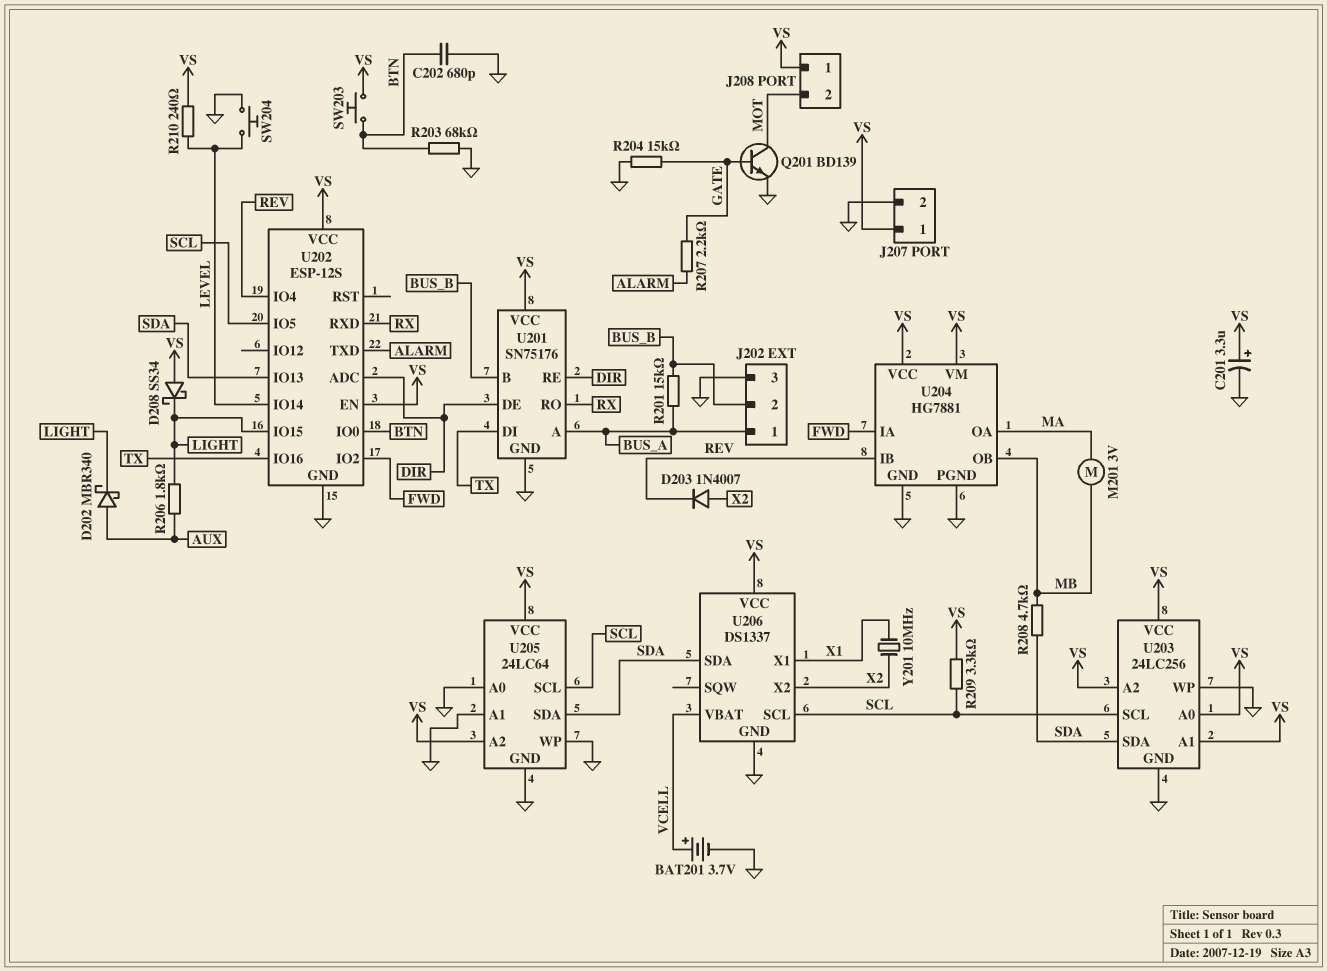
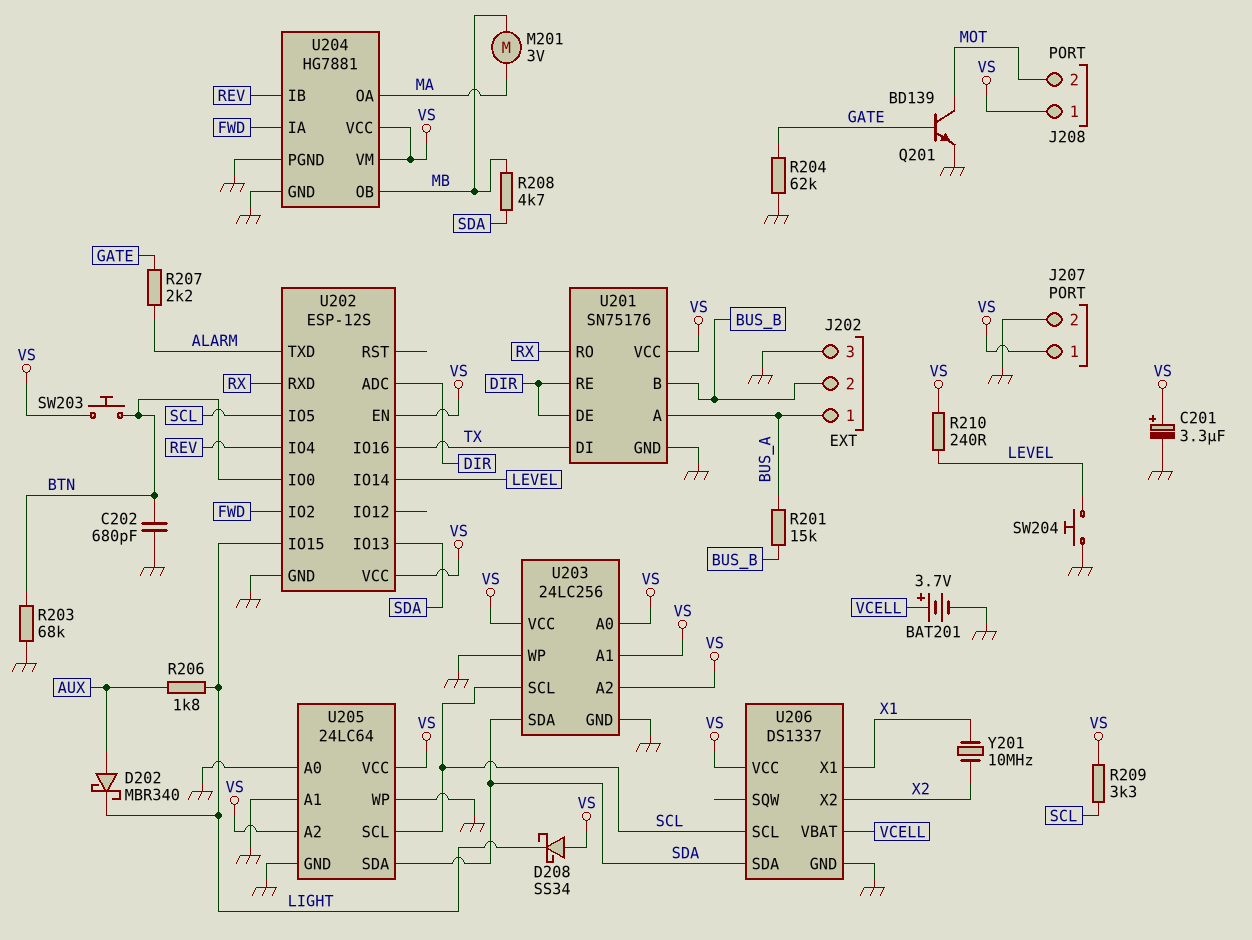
D203: diode 1N4007 (A X2, K REV) -> none
R204: 15k (GATE, GND) -> 62k (GATE, GND)

